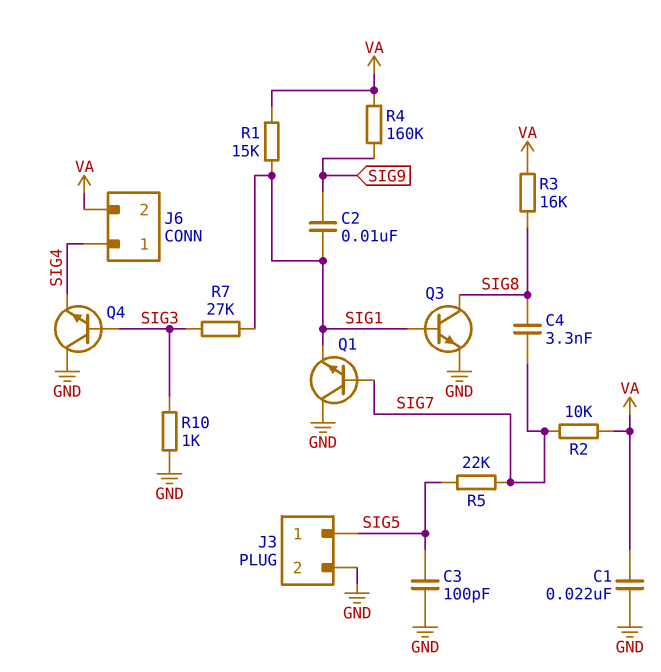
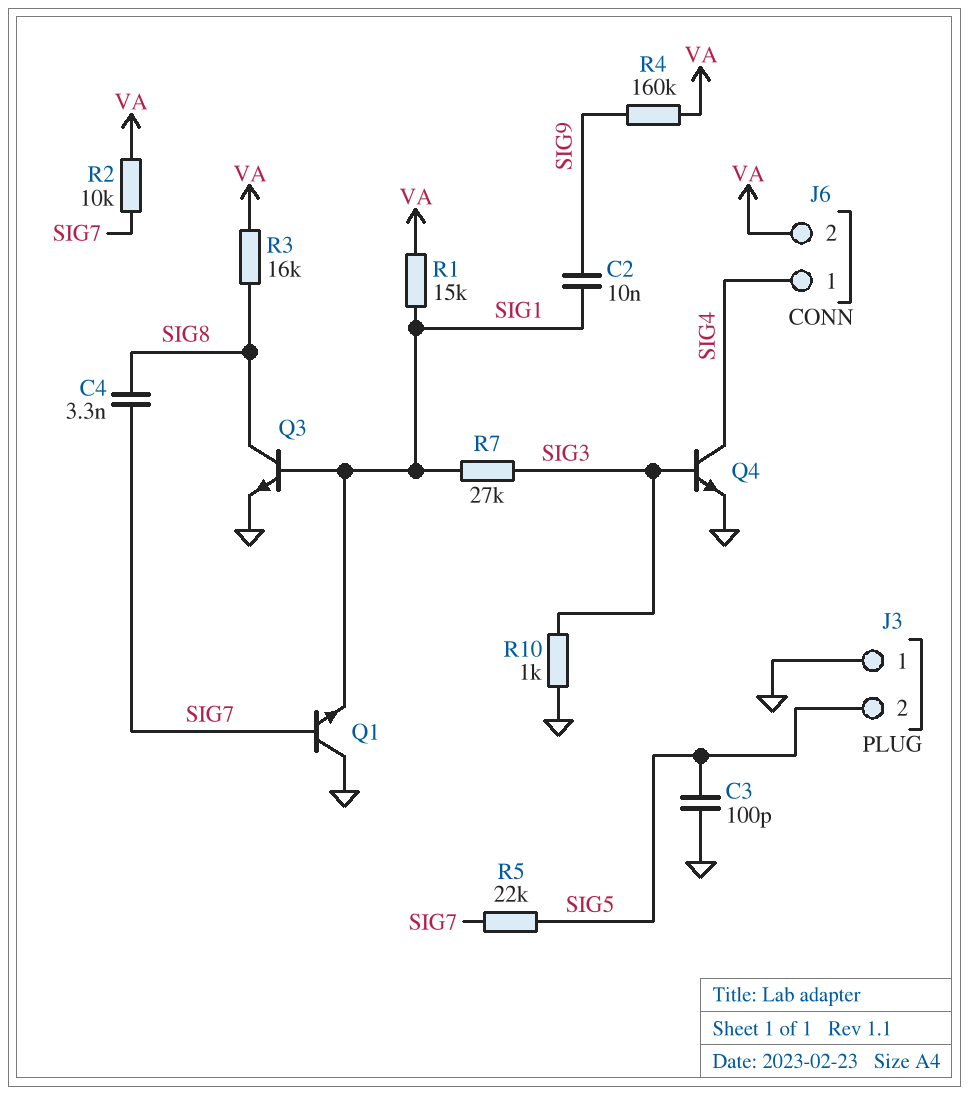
C1: 22nF (GND, VA) -> none
J3 pin 1: SIG5 -> GND
J3 pin 2: GND -> SIG5
Q4: NPN (B SIG3, C GND, E SIG4) -> NPN (B SIG3, C SIG4, E GND)

